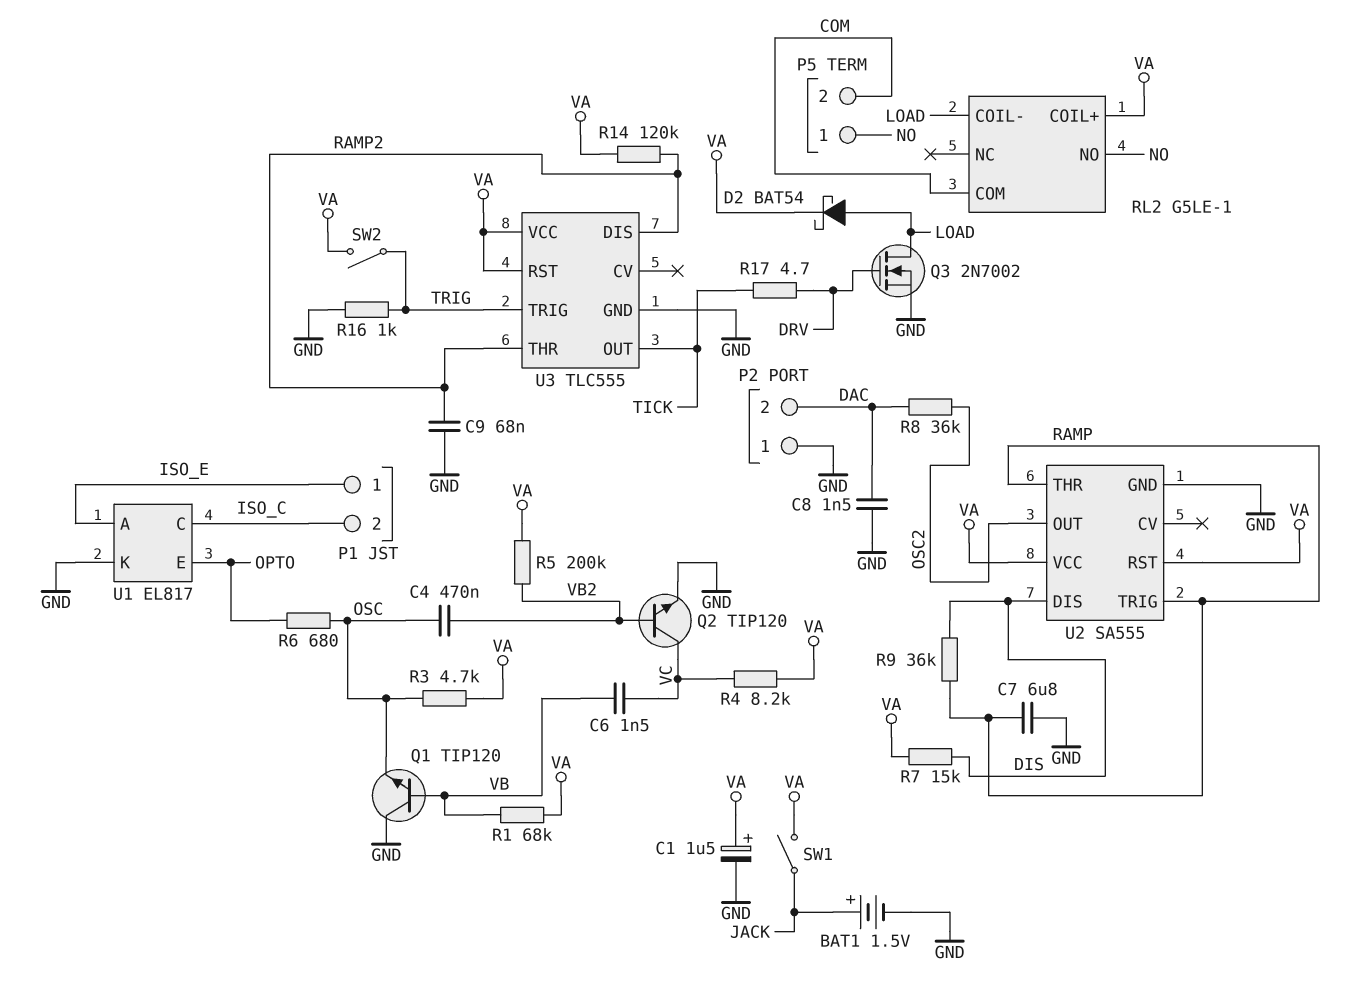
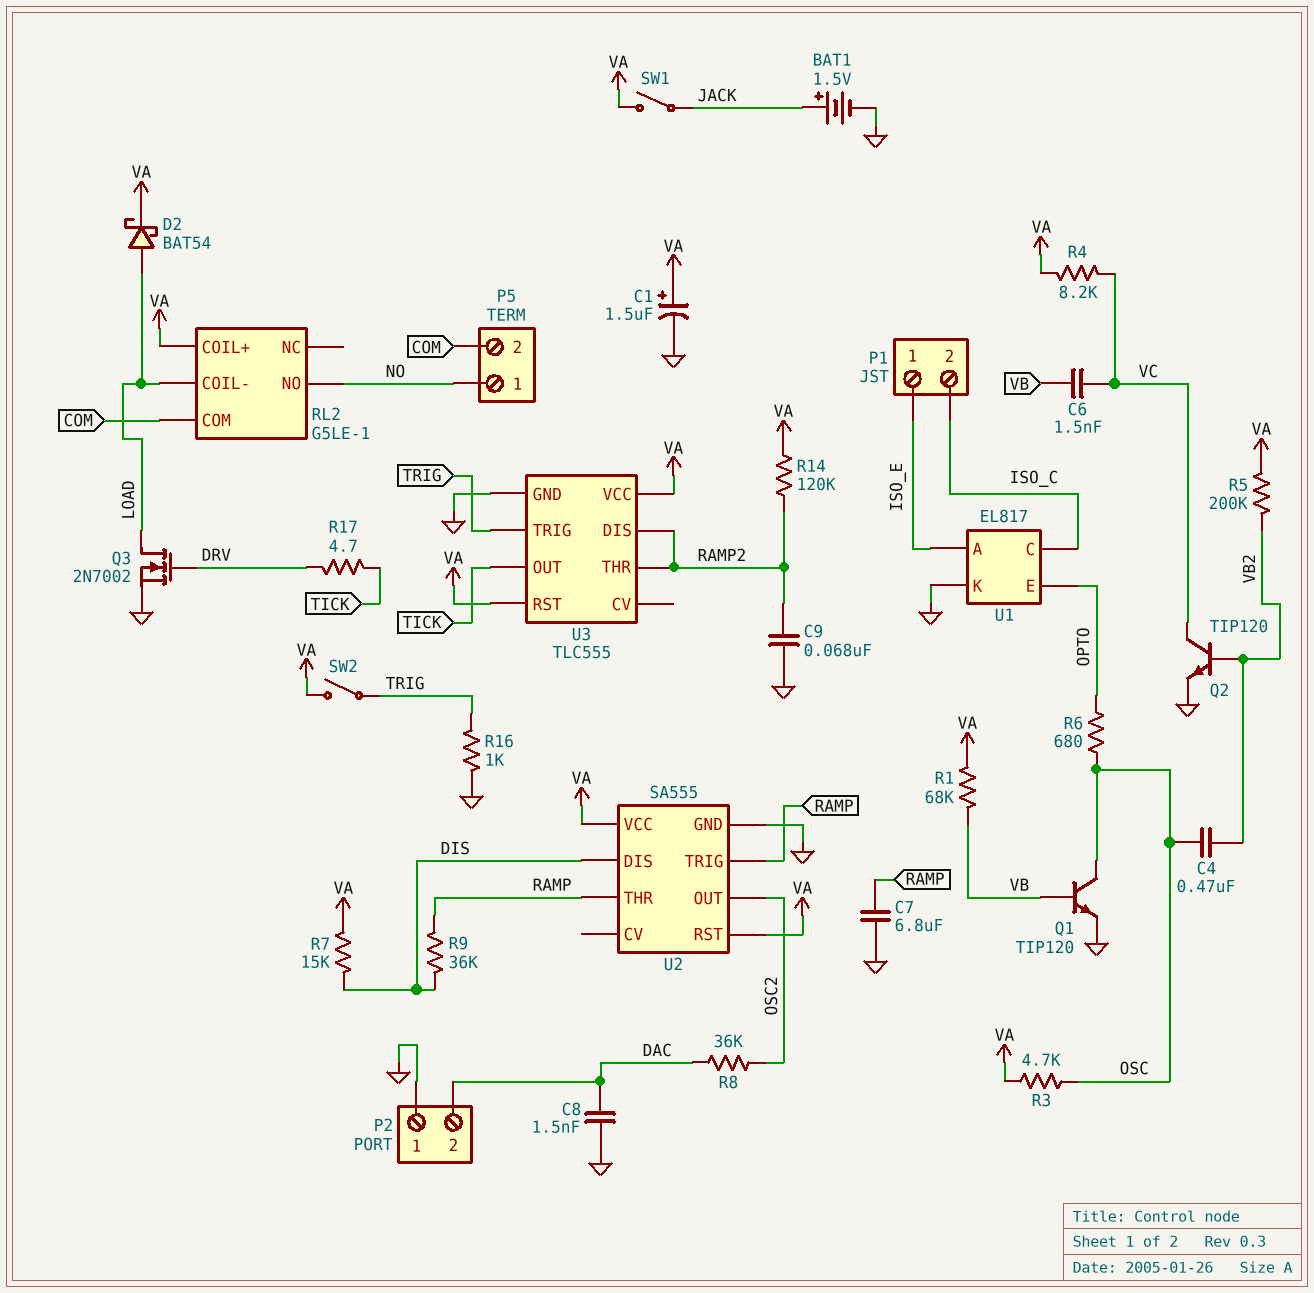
Q1: NPN TIP120 (B VB, C GND, E OSC) -> NPN TIP120 (B VB, C OSC, E GND)

